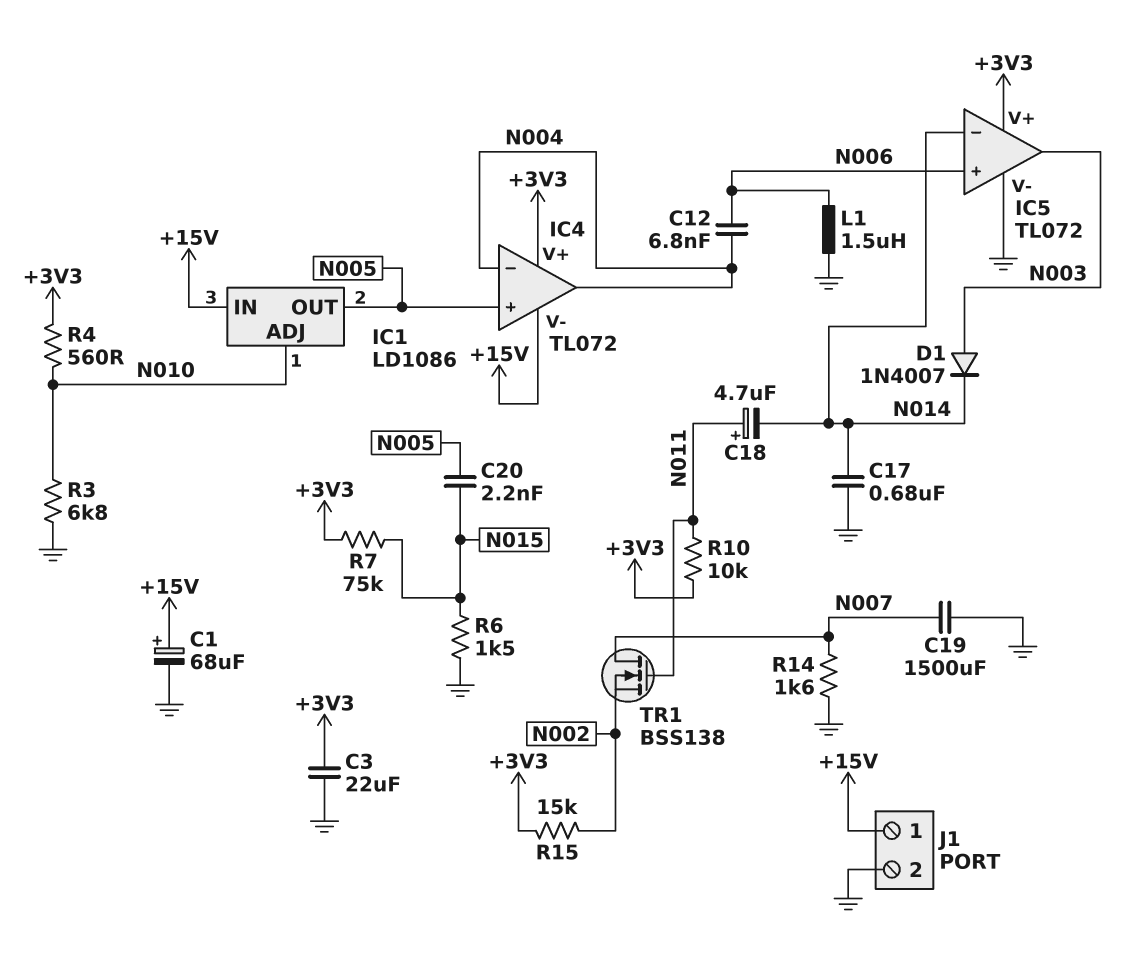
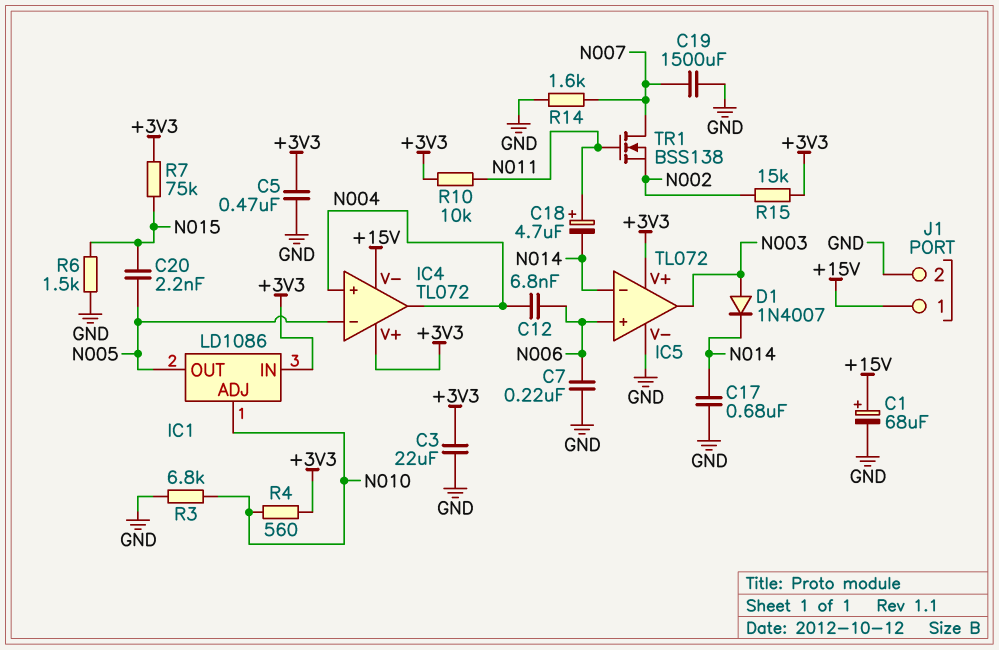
C5: none -> 470nF (+3V3, GND)
C7: none -> 220nF (GND, N006)
IC1 pin IN: +15V -> +3V3
IC4 pin in+: N005 -> N004
IC4 pin in-: N004 -> N005
L1: 1.5uH (GND, N006) -> none

